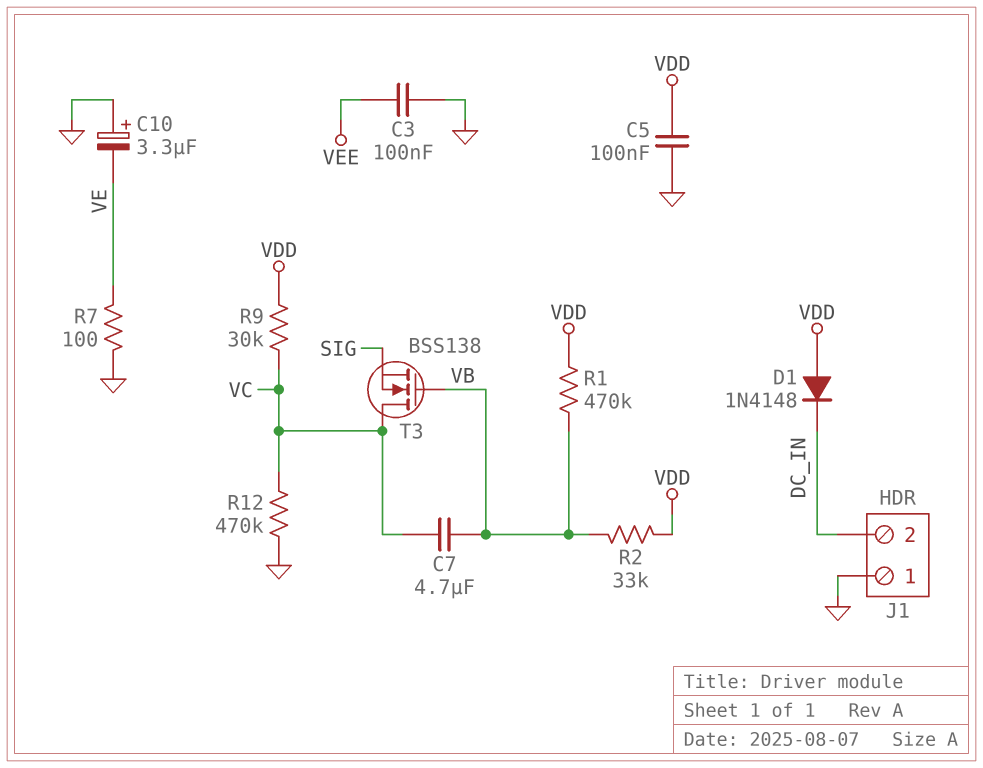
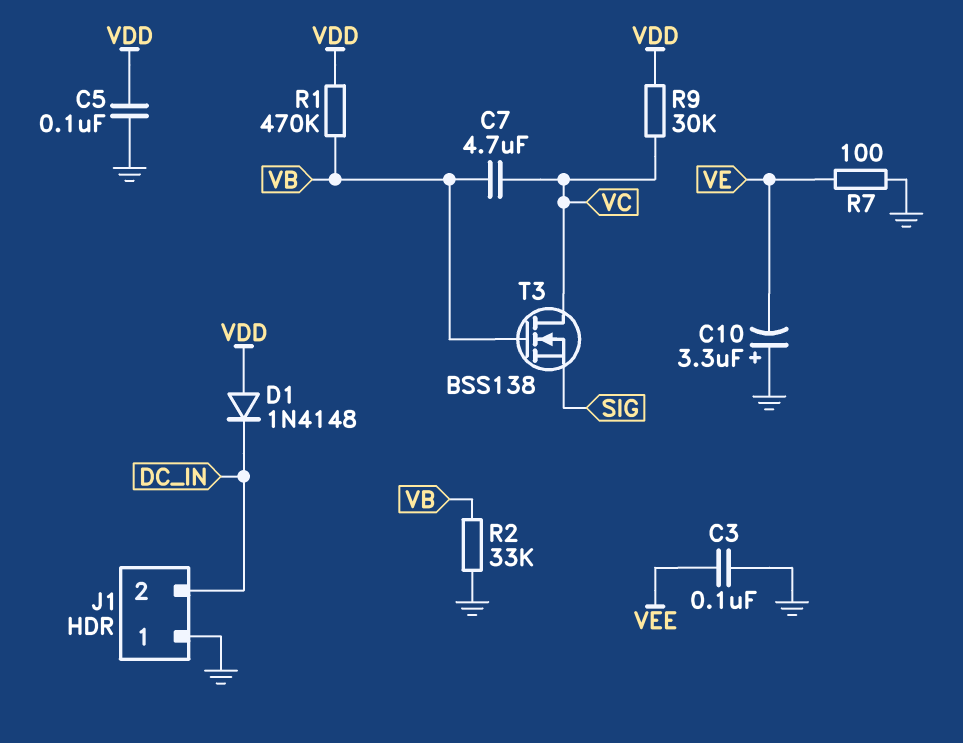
R2: 33k (VB, VDD) -> 33k (GND, VB)
R12: 470k (GND, VC) -> none

